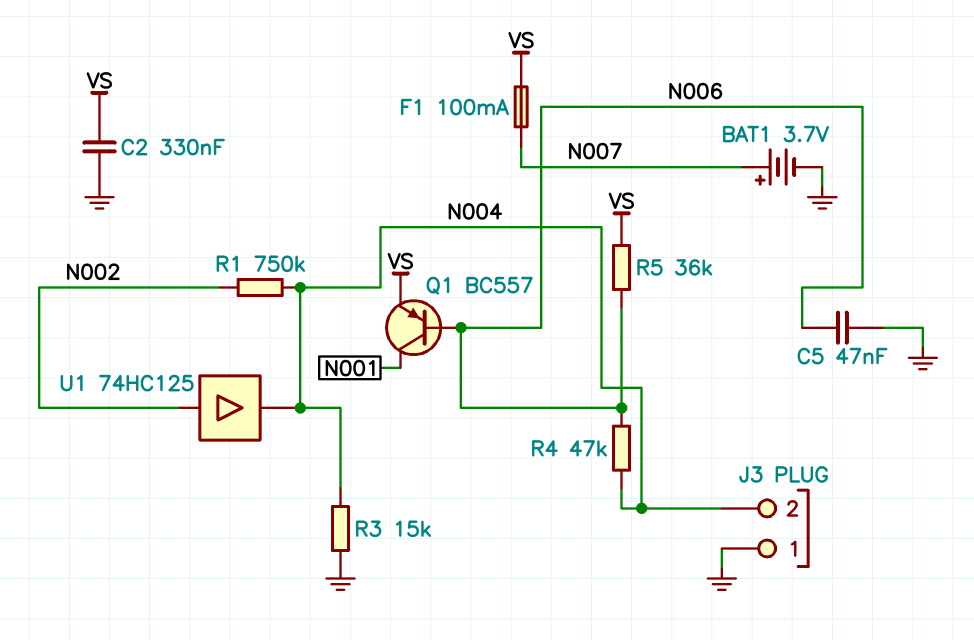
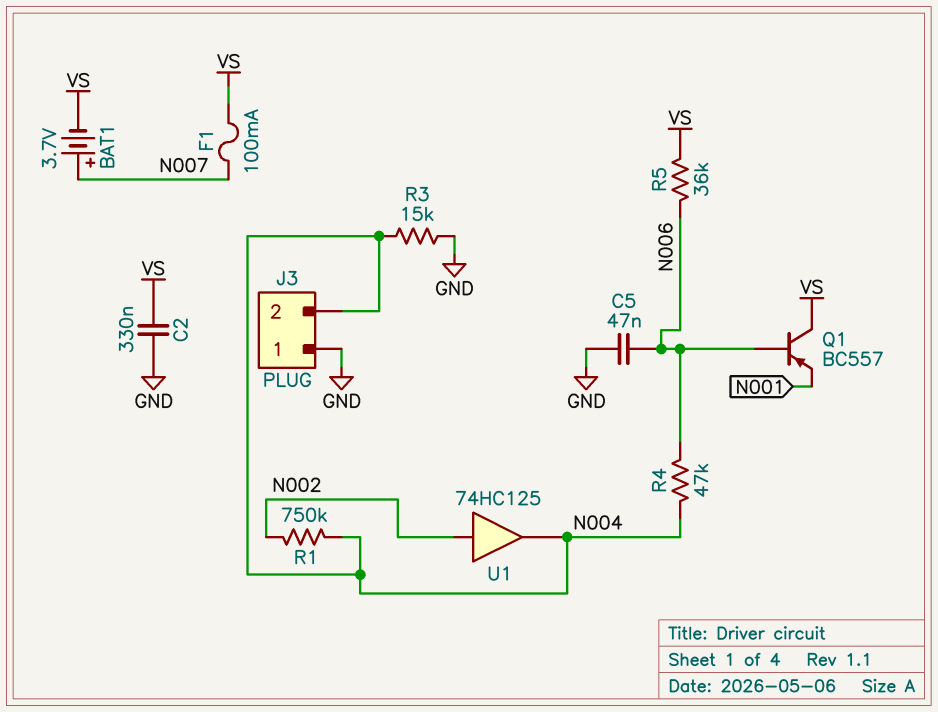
BAT1: 3.7V (plus N007, minus GND) -> 3.7V (plus N007, minus VS)
Q1: PNP BC557 (B N006, C N001, E VS) -> PNP BC557 (B N006, C VS, E N001)

